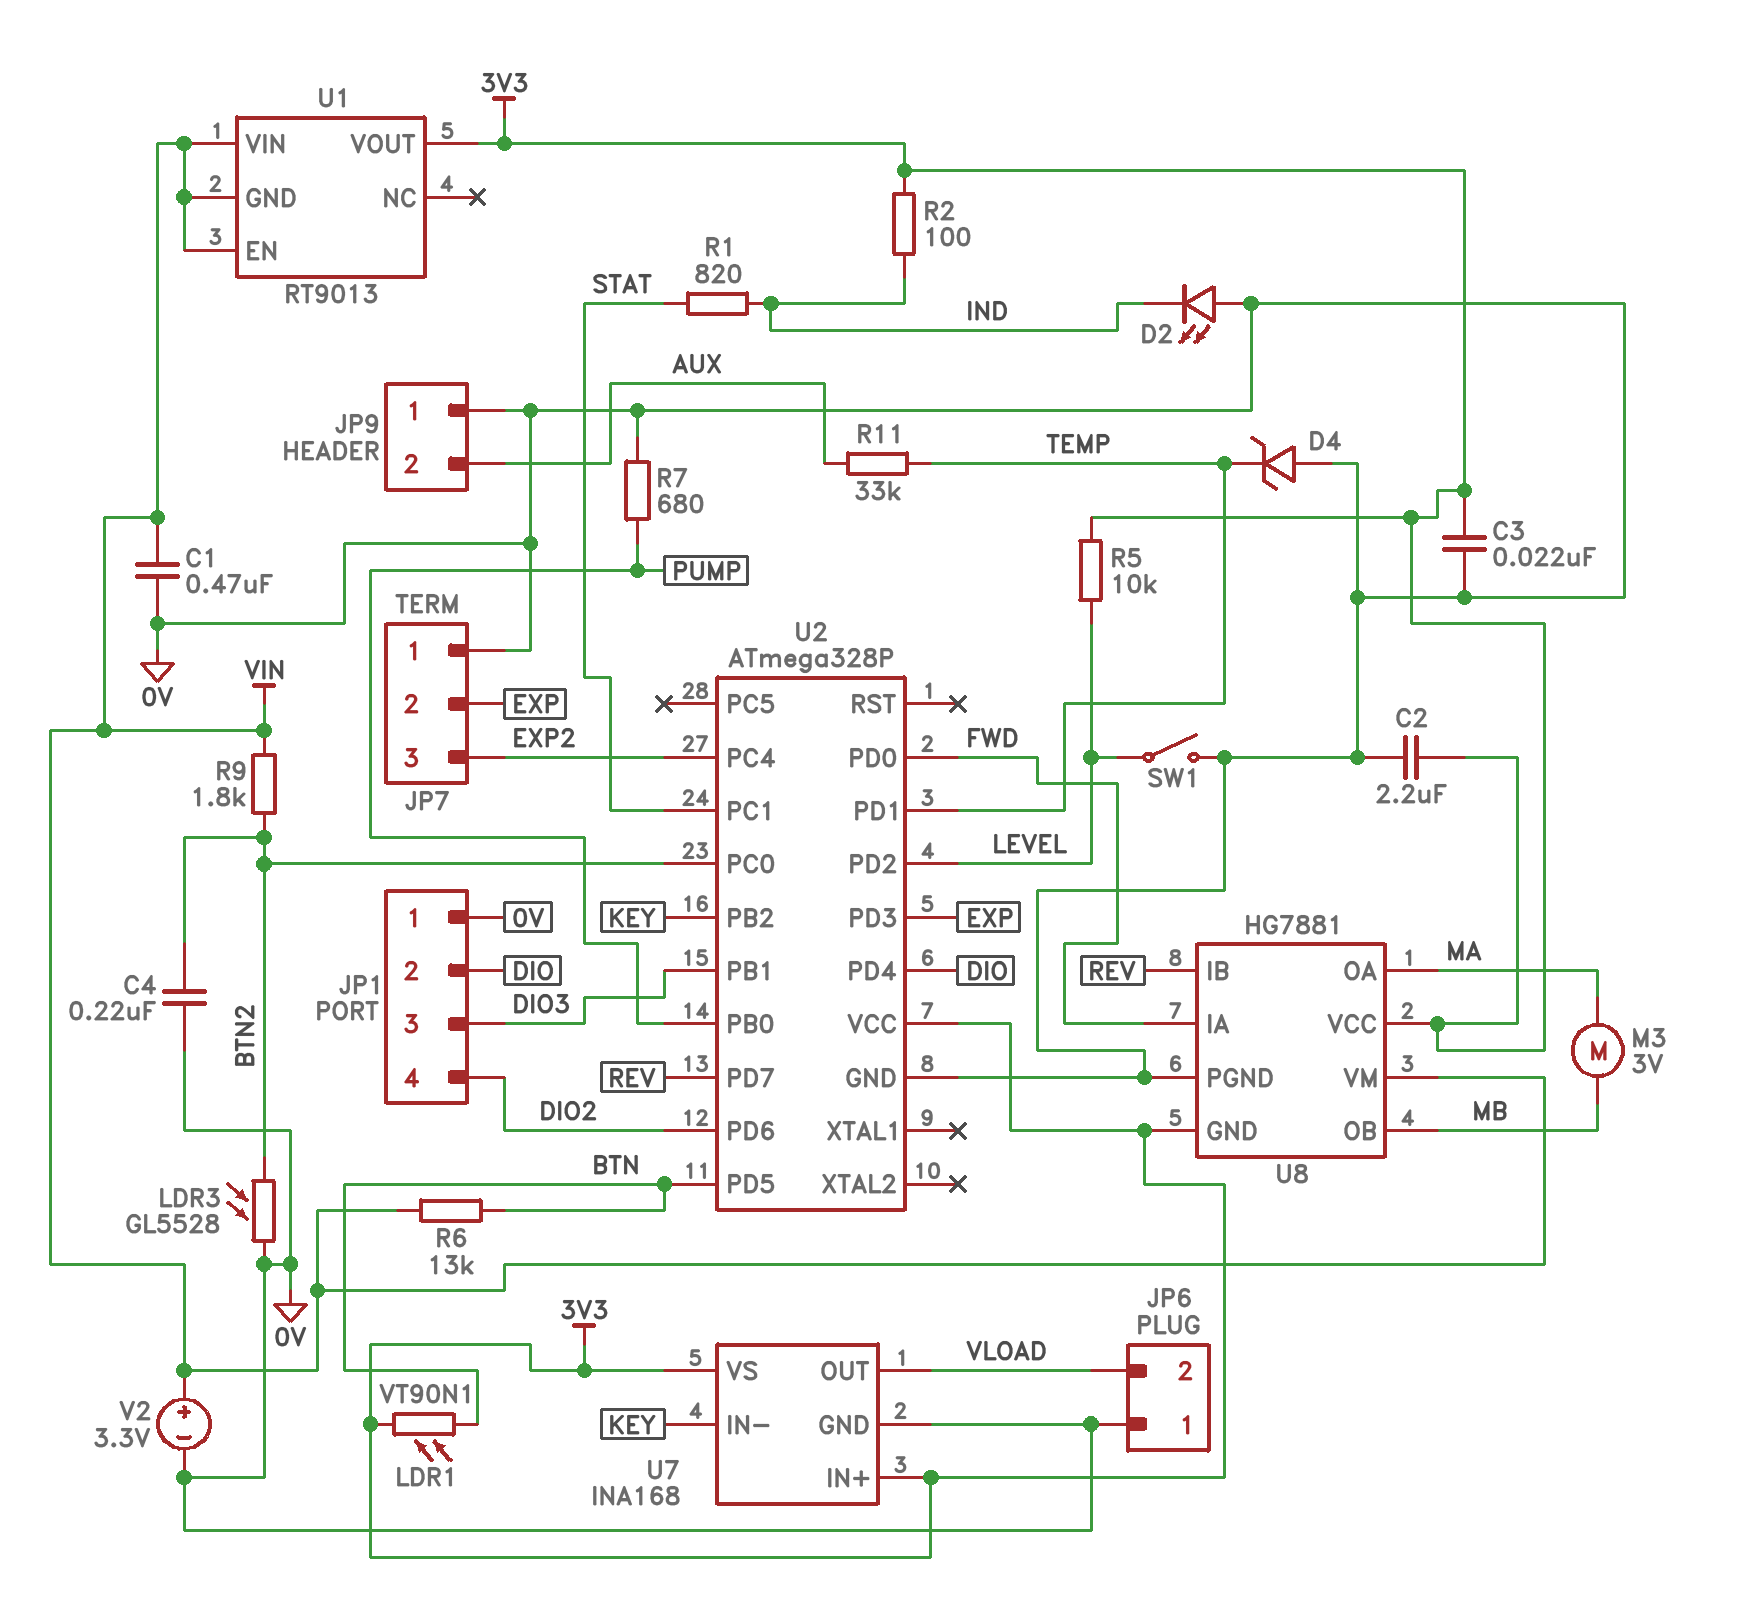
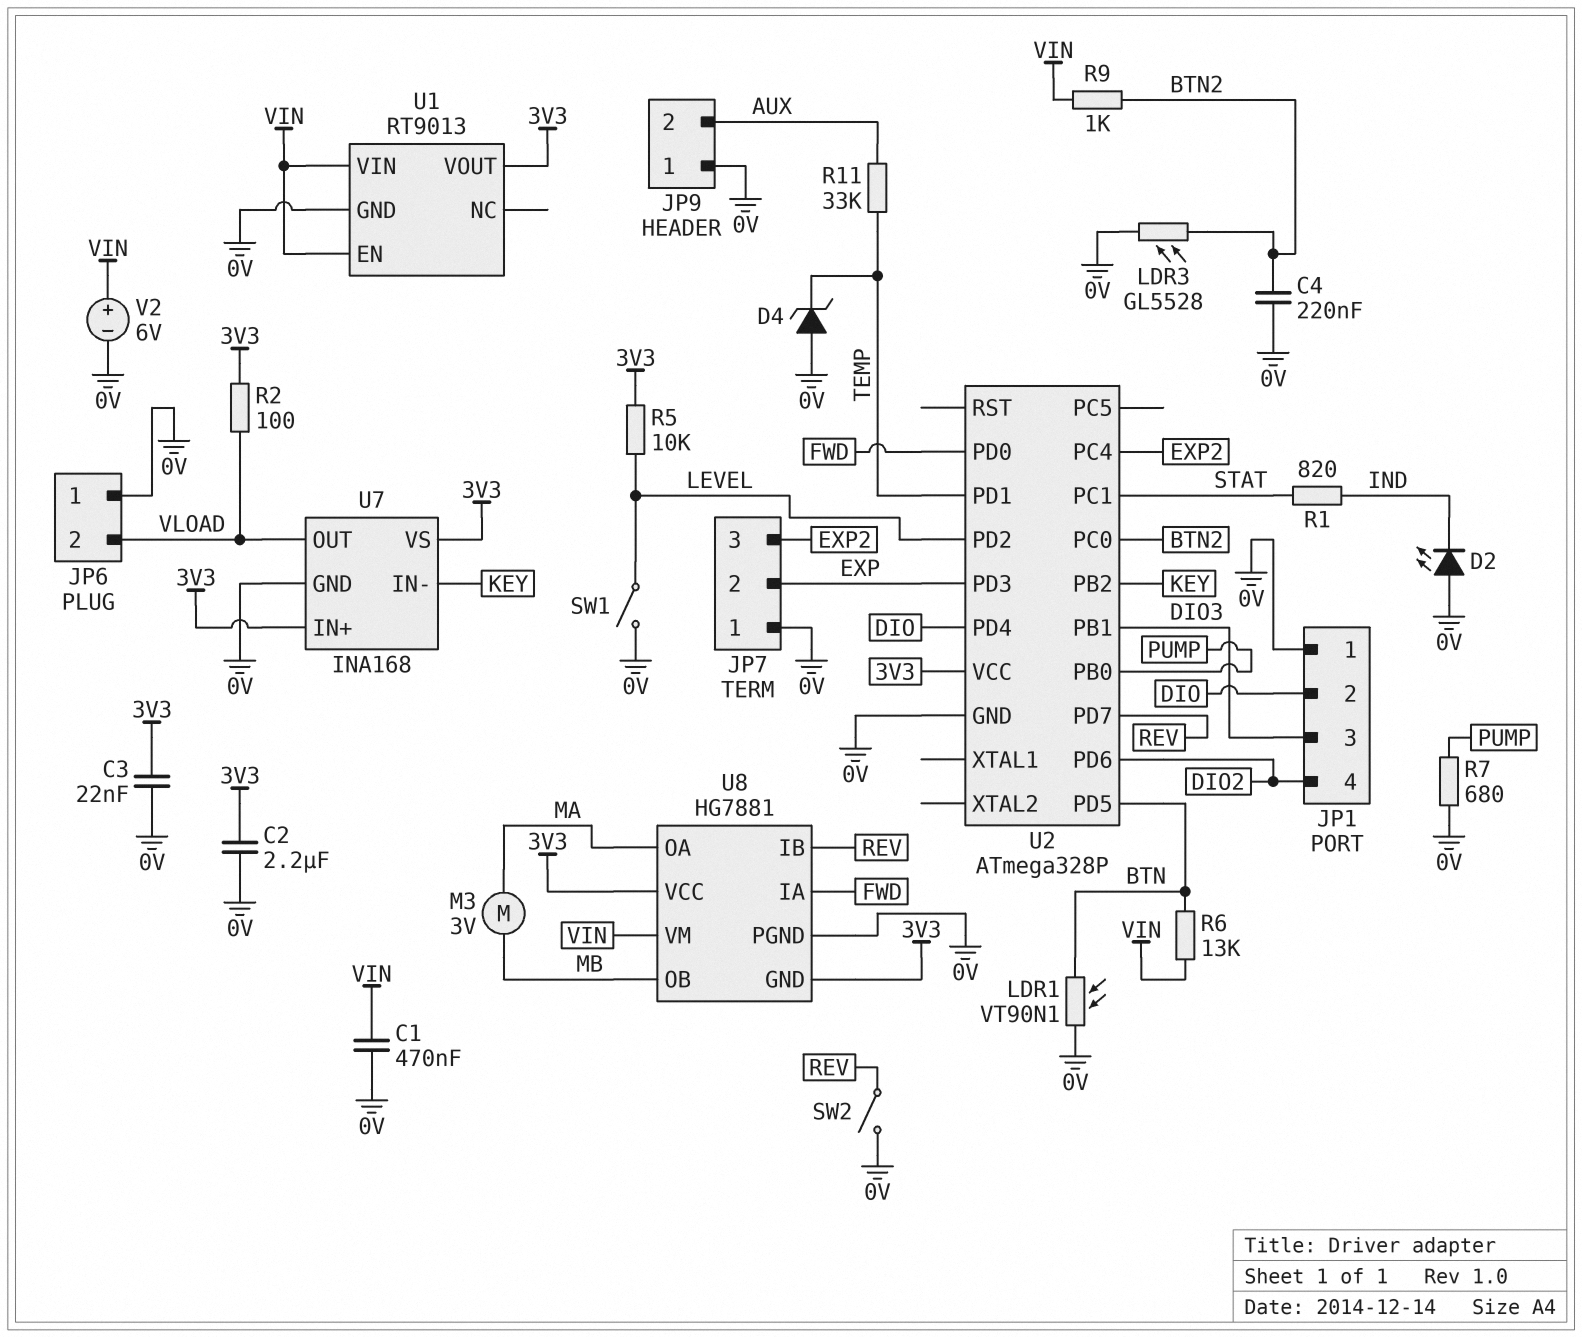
LDR1: VT90N1 (3V3, BTN) -> VT90N1 (0V, BTN)
R2: 100 (3V3, IND) -> 100 (3V3, VLOAD)
R9: 1.8k (BTN2, VIN) -> 1k (BTN2, VIN)
SW2: none -> switch (0V, REV)
U1 pin GND: VIN -> 0V
V2: 3.3V (plus VIN, minus 0V) -> 6V (plus VIN, minus 0V)

